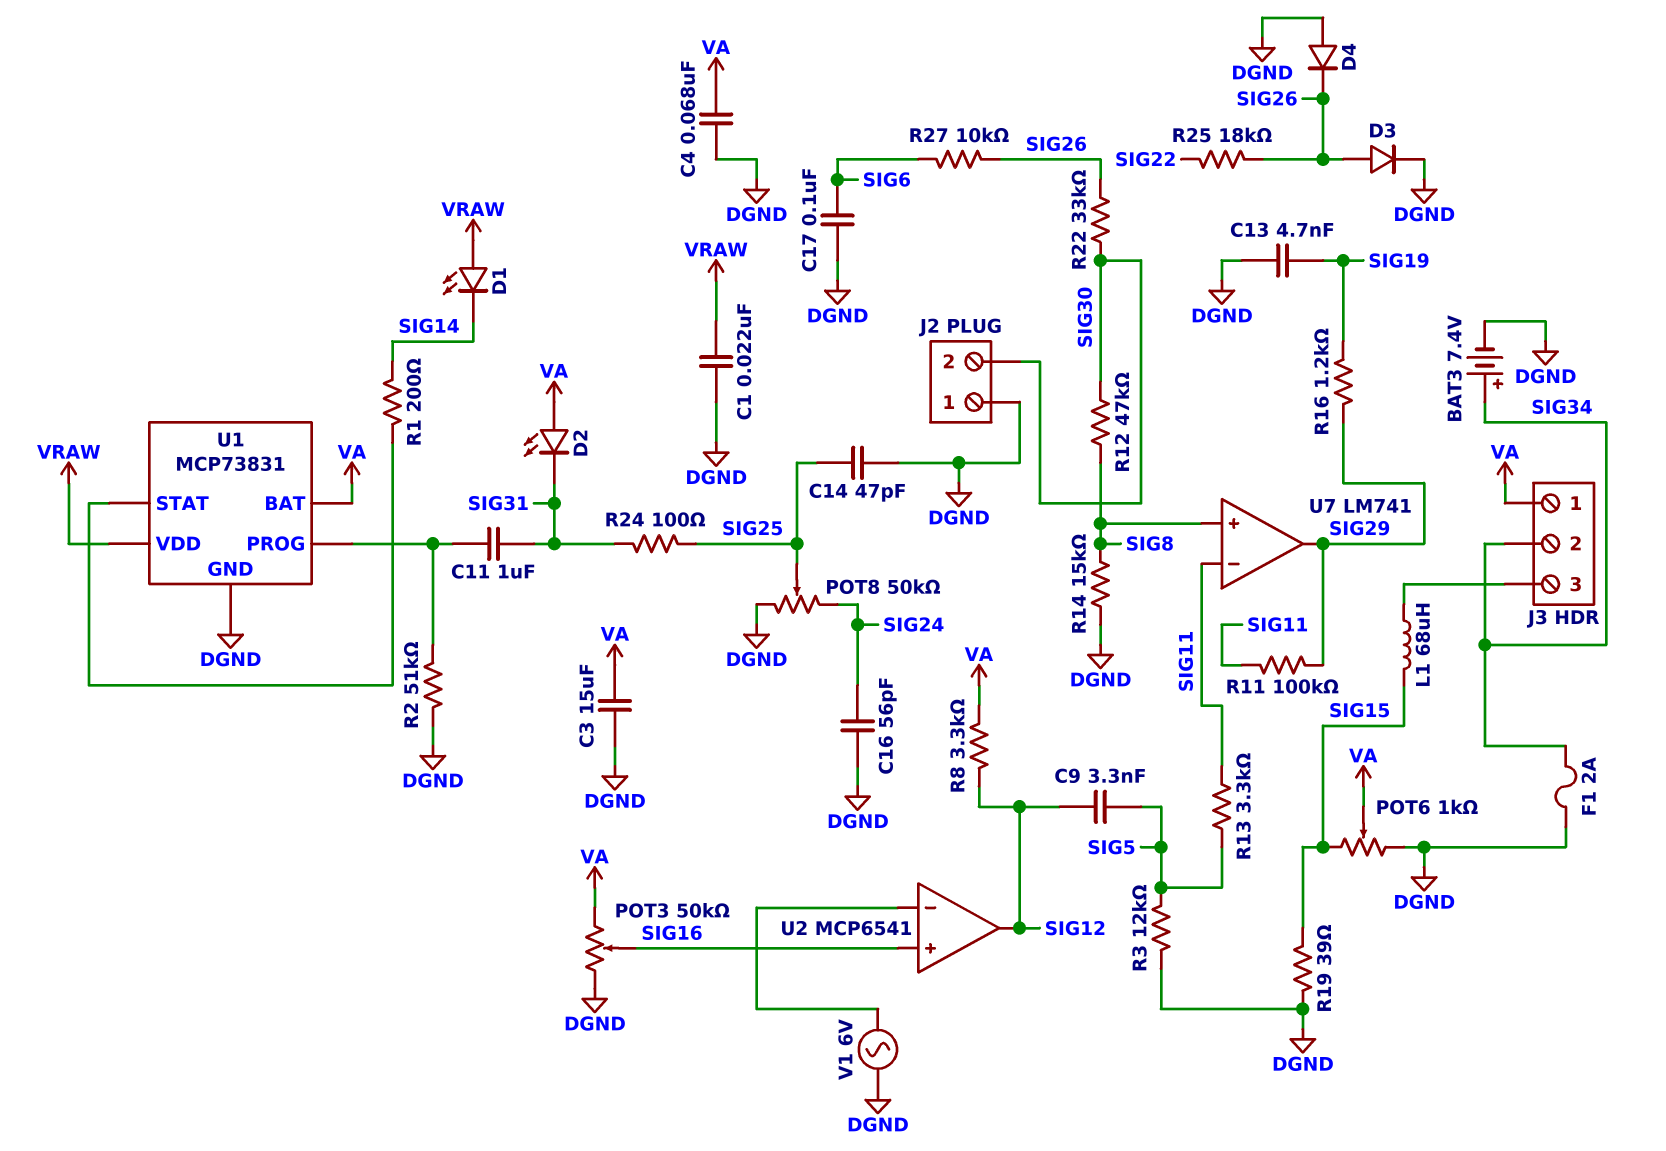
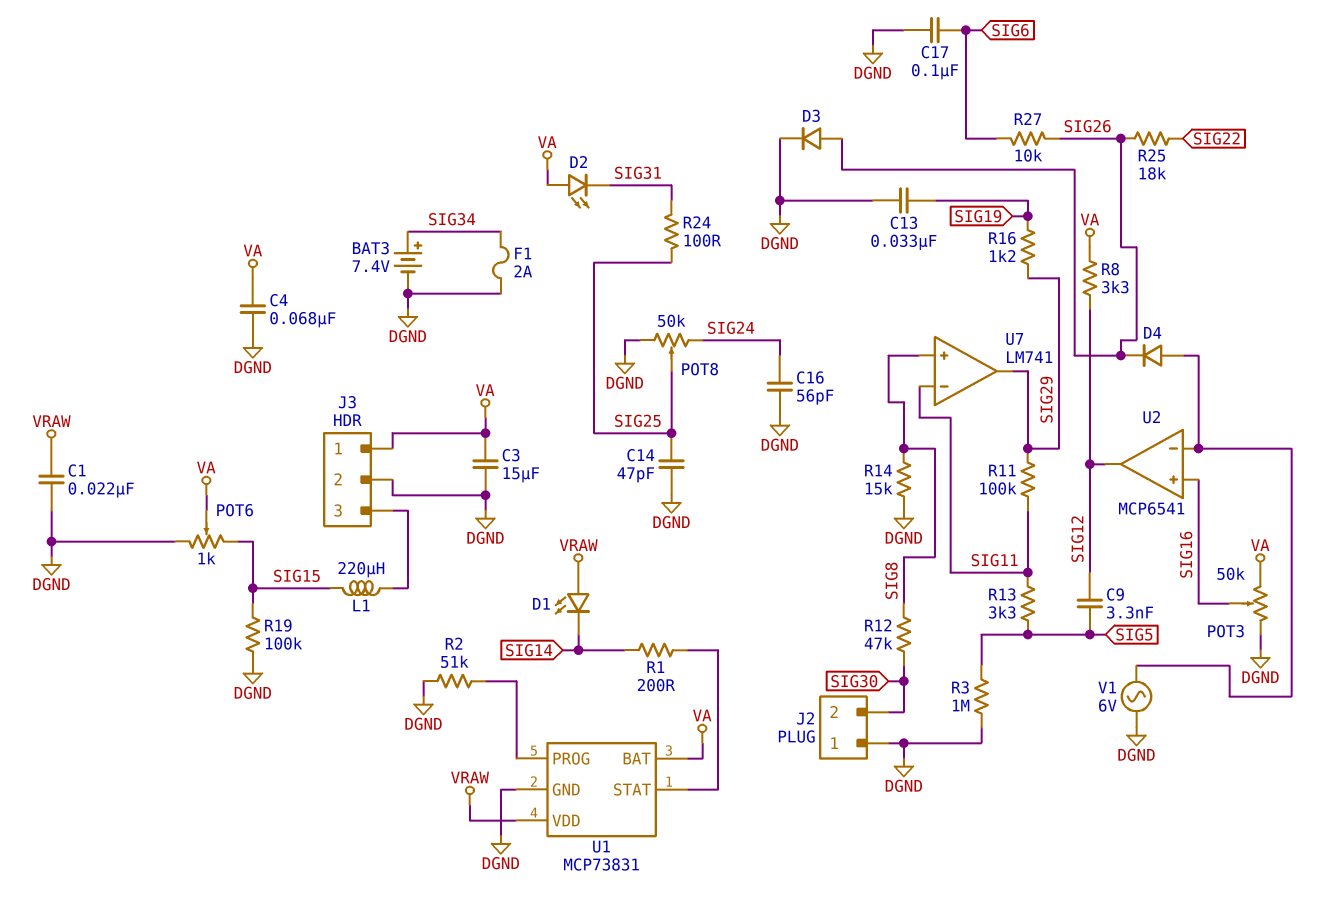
C11: 1uF (SIG31, U1/PROG) -> none
C13: 4.7nF (DGND, SIG19) -> 33nF (DGND, SIG19)
D4: diode (A DGND, K SIG26) -> diode (A U2/in-, K SIG26)
J3 pin 2: SIG34 -> DGND
L1: 68uH (J3/3, SIG15) -> 220uH (J3/3, SIG15)
R3: 12k (DGND, SIG5) -> 1M (DGND, SIG5)
R19: 39 (DGND, SIG15) -> 100k (DGND, SIG15)
R22: 33k (SIG26, SIG30) -> none

